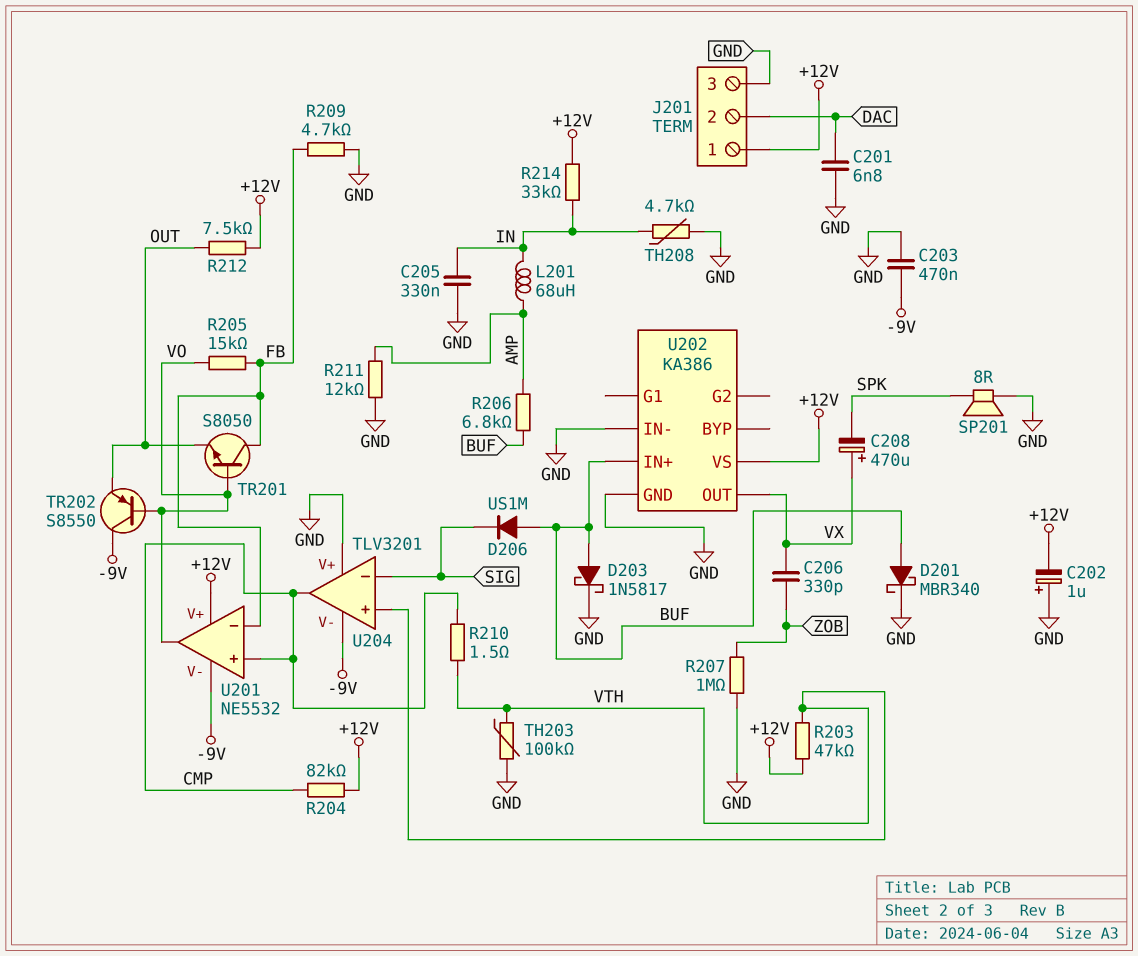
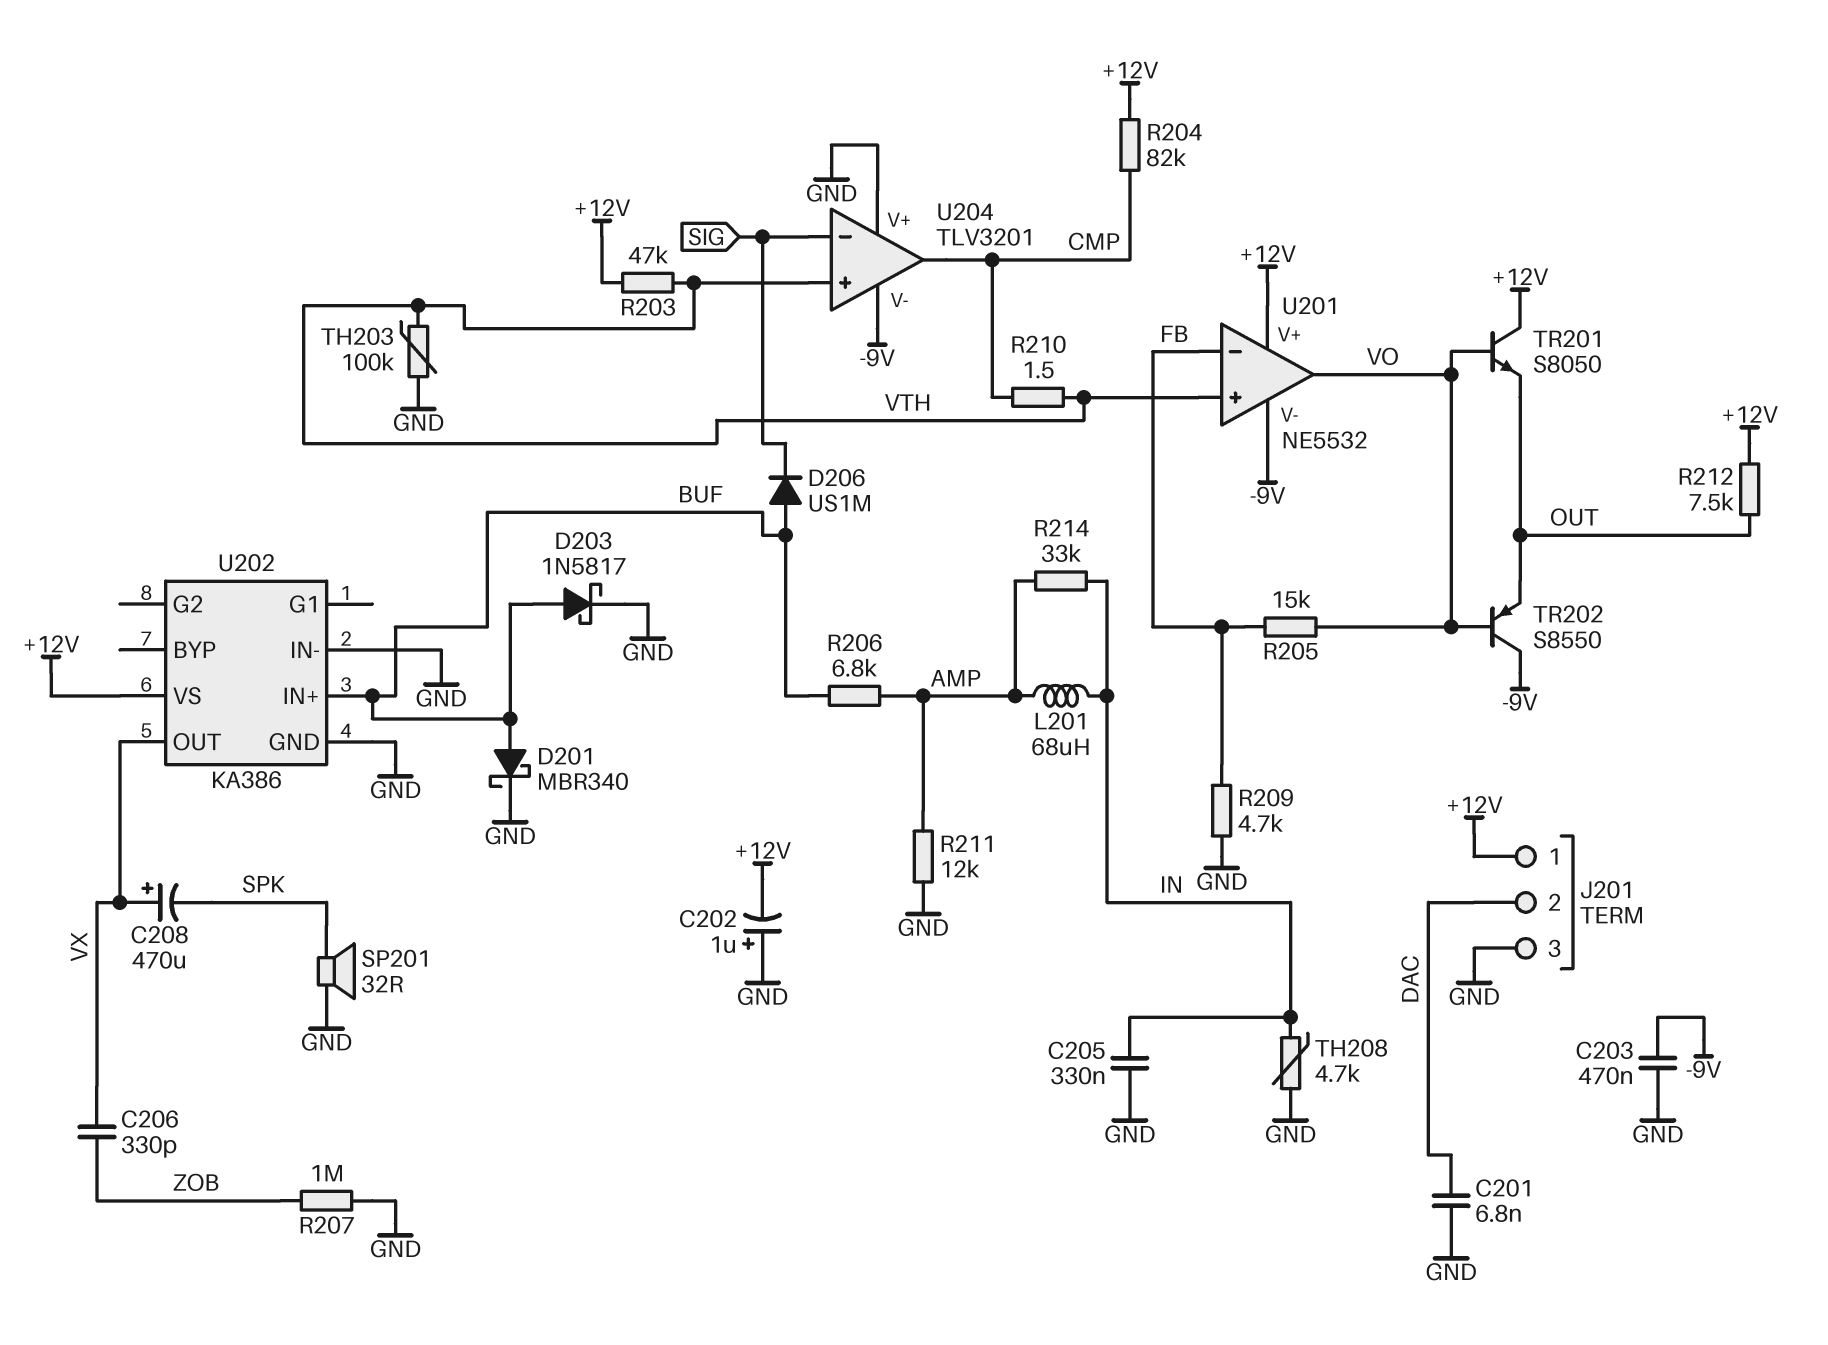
R214: 33k (+12V, IN) -> 33k (AMP, IN)
SP201: speaker 8R (GND, SPK) -> speaker 32R (GND, SPK)
TR201: NPN S8050 (B VO, C FB, E OUT) -> NPN S8050 (B VO, C +12V, E OUT)
U201 pin in+: CMP -> VTH

